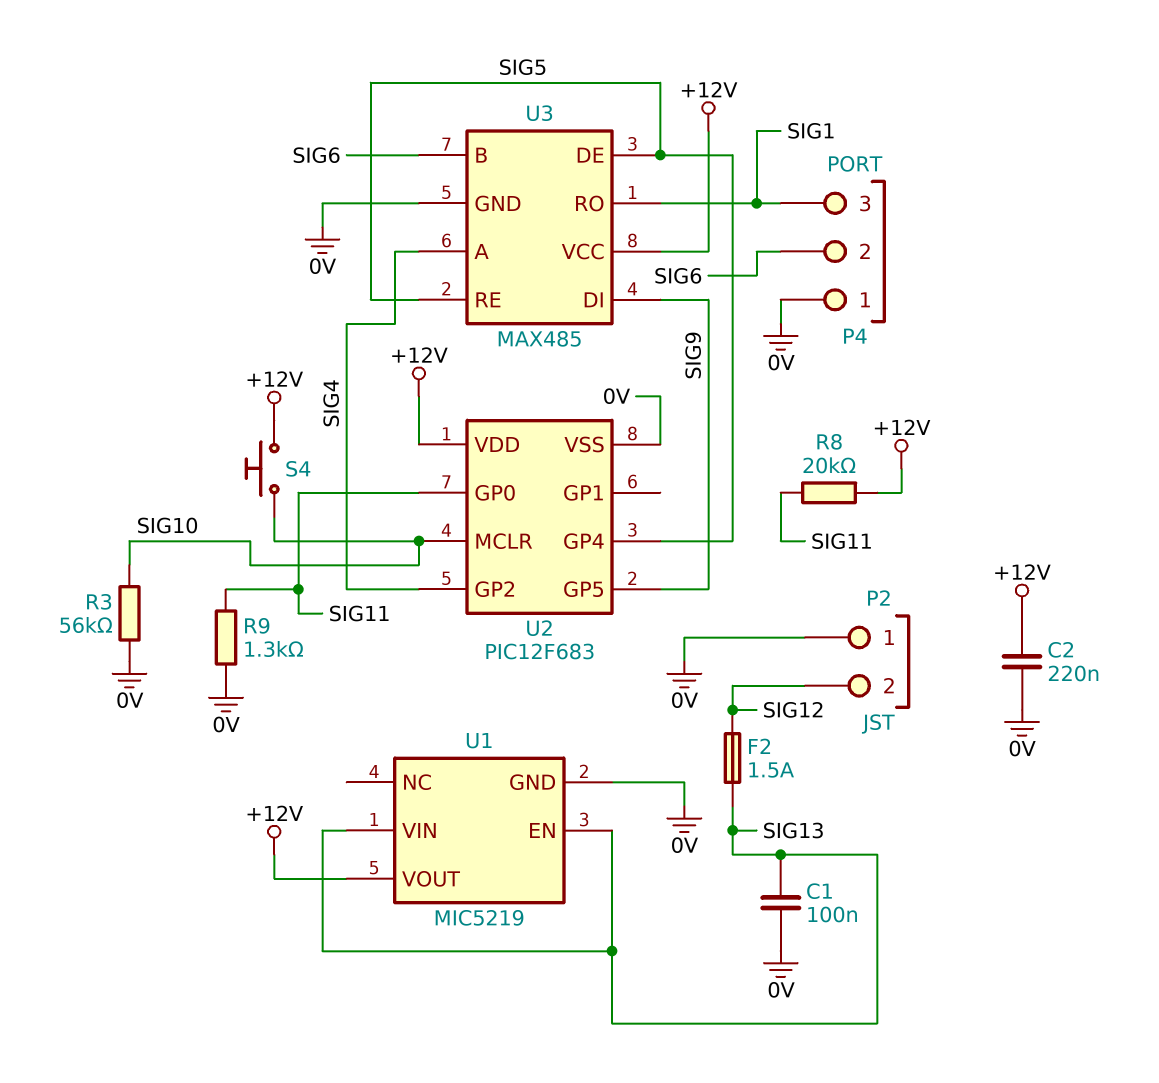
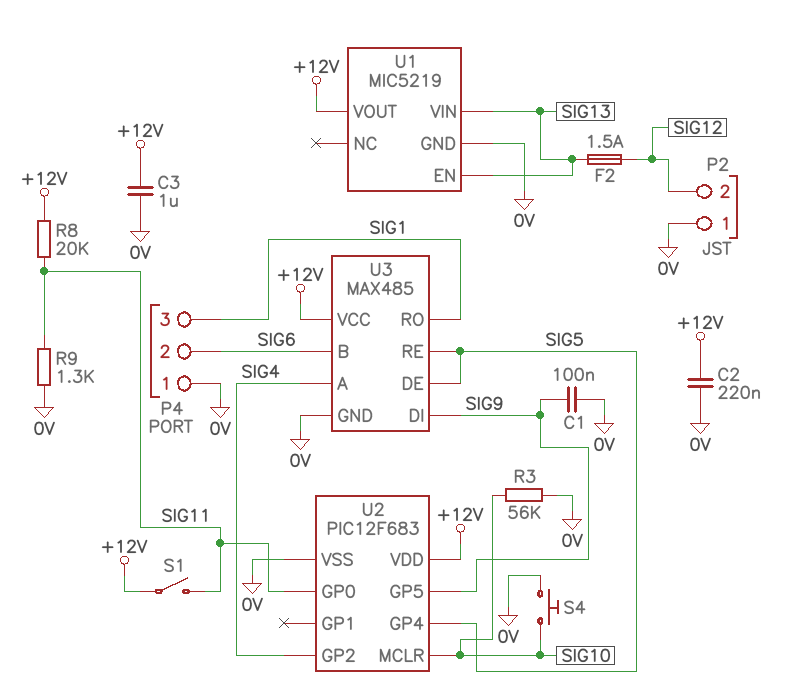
C1: 100nF (0V, SIG13) -> 100nF (0V, SIG9)
C3: none -> 1uF (+12V, 0V)
S1: none -> switch (+12V, SIG11)
S4: button (+12V, SIG10) -> button (0V, SIG10)

